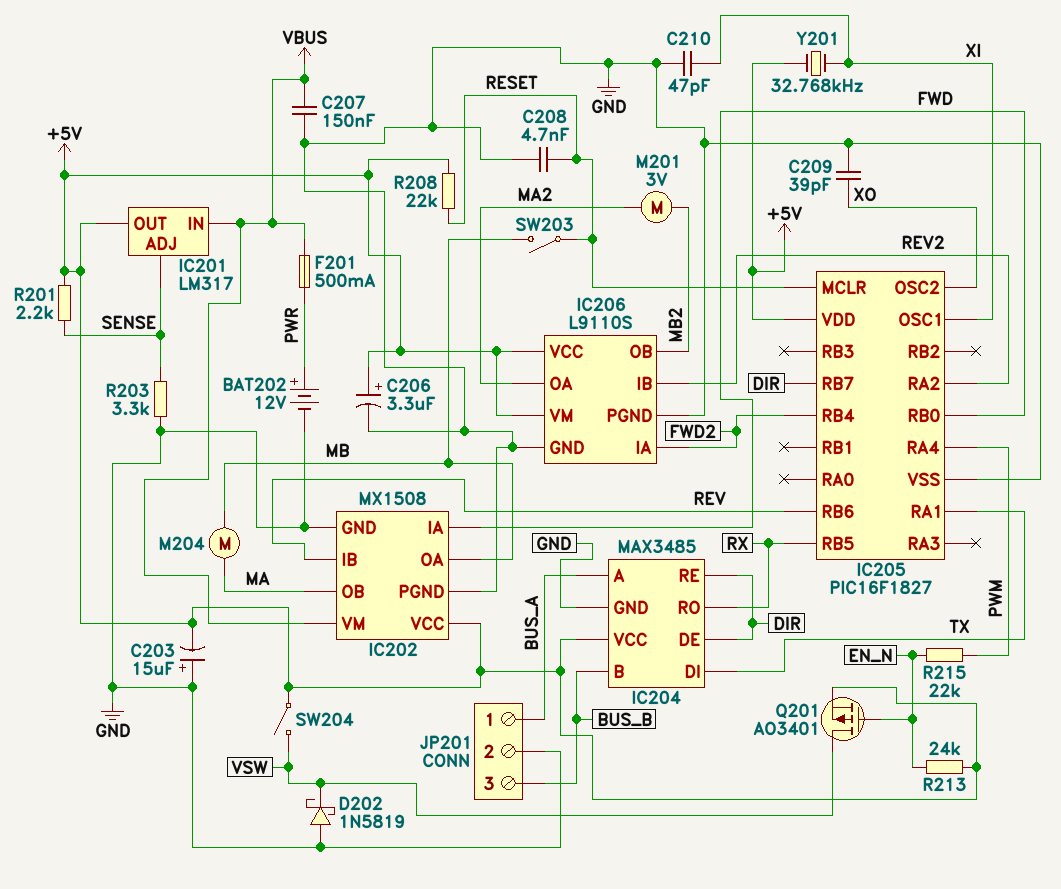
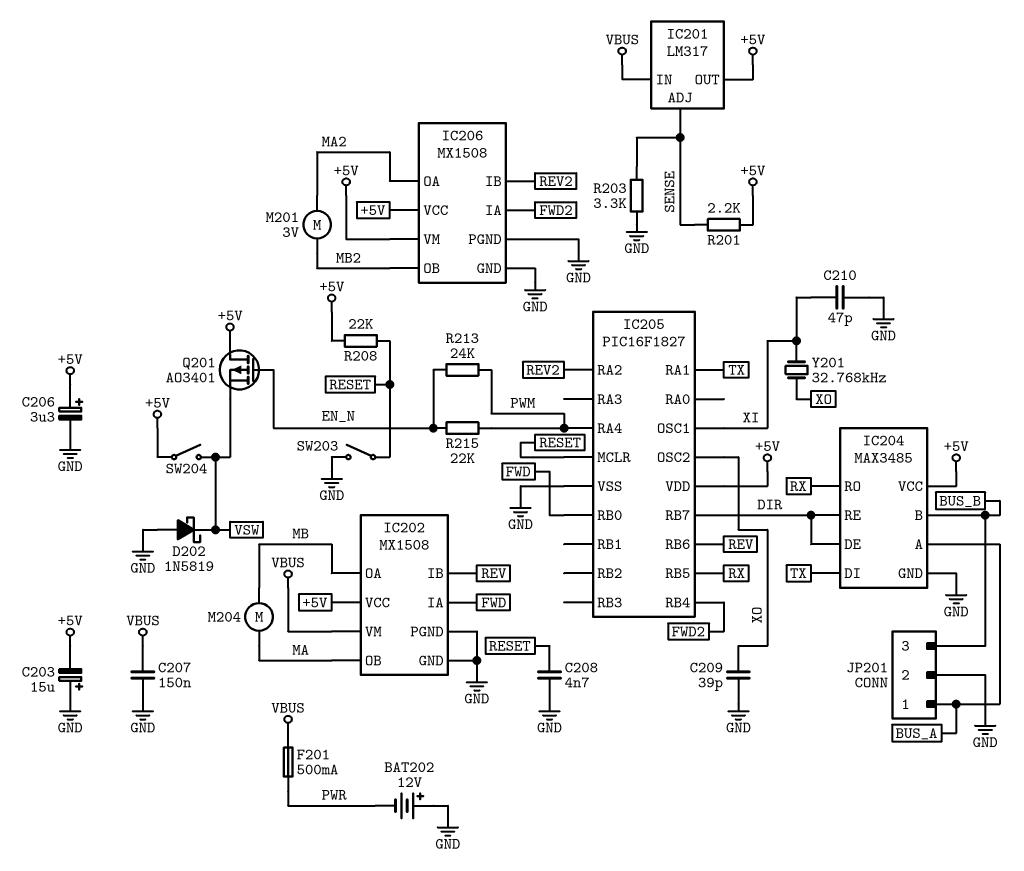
BAT202: 12V (plus PWR, minus GND) -> 12V (plus GND, minus PWR)
IC206: L9110S -> MX1508
Q201: PMOS AO3401 (G EN_N, D VSW, S +5V) -> PMOS AO3401 (G EN_N, D +5V, S VSW)
R213: 24k (+5V, EN_N) -> 24k (EN_N, PWM)
SW203: switch (MB, RESET) -> switch (GND, RESET)
Y201: 32.768kHz (+5V, XI) -> 32.768kHz (XI, XO)

